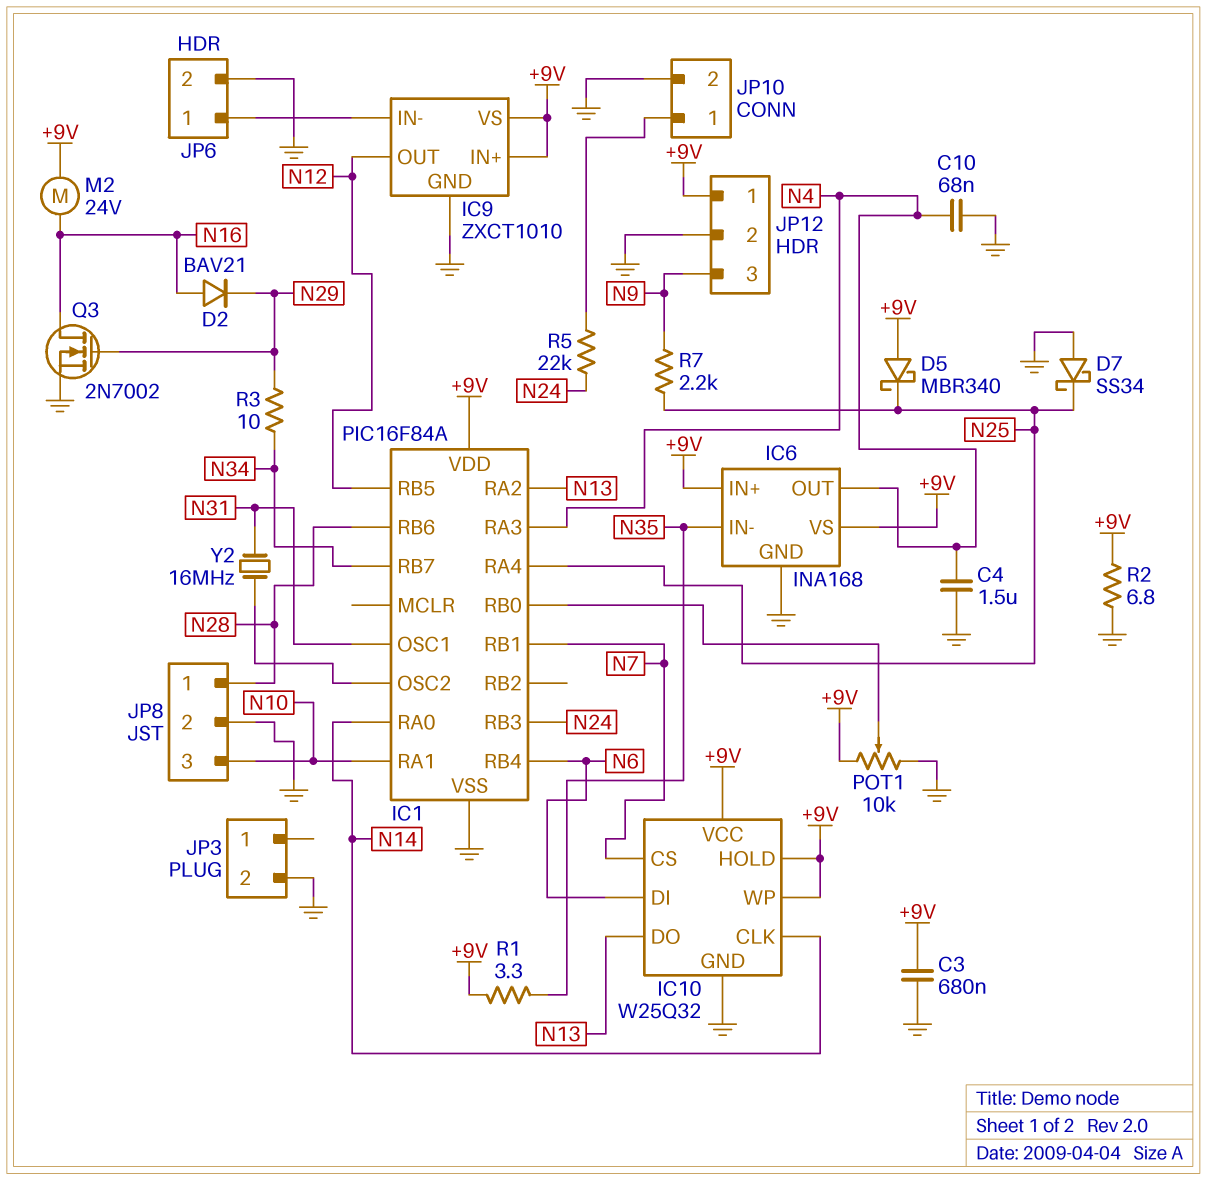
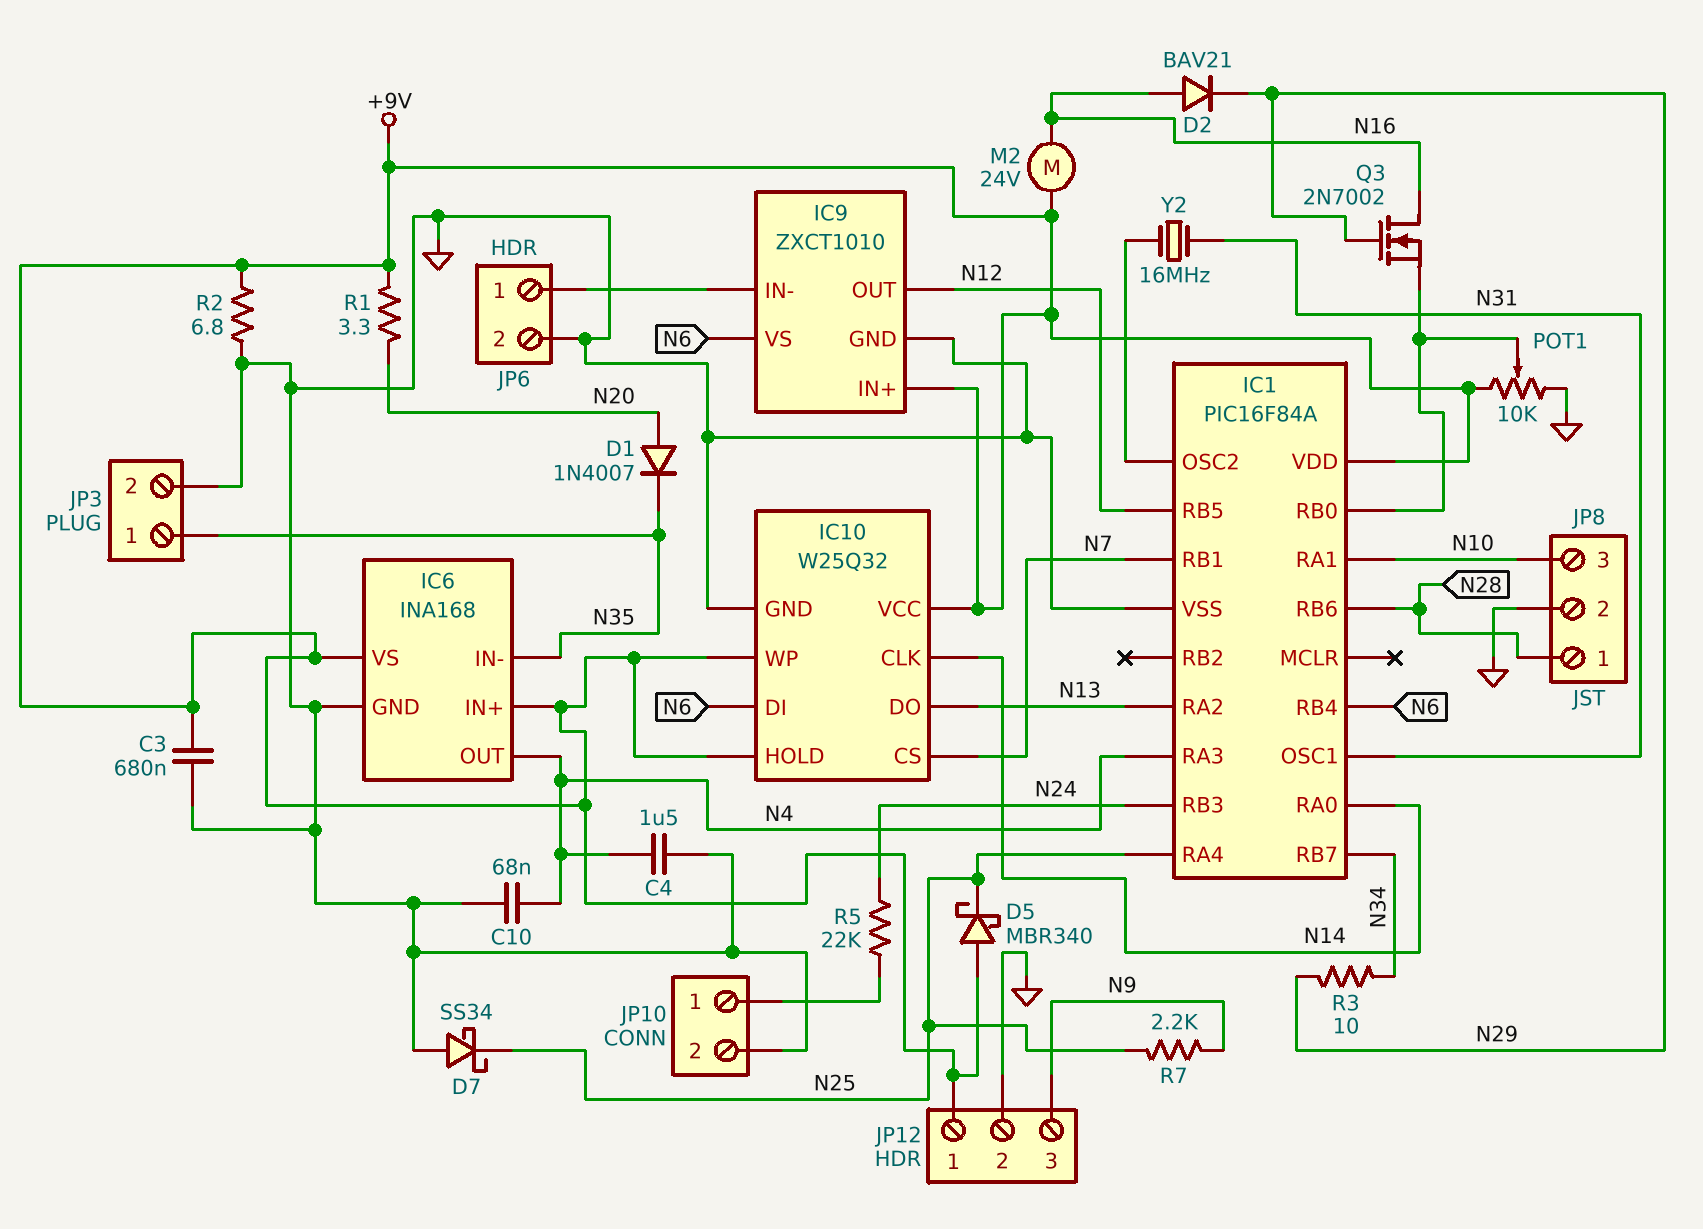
D1: none -> diode 1N4007 (A N20, K N35)
IC9 pin VS: +9V -> N6
JP3 pin 1: none -> N35
Q3: NMOS 2N7002 (G N29, D N16, S GND) -> NMOS 2N7002 (G N29, D N16, S IC1/RB0)
R1: 3.3 (+9V, N35) -> 3.3 (+9V, N20)

